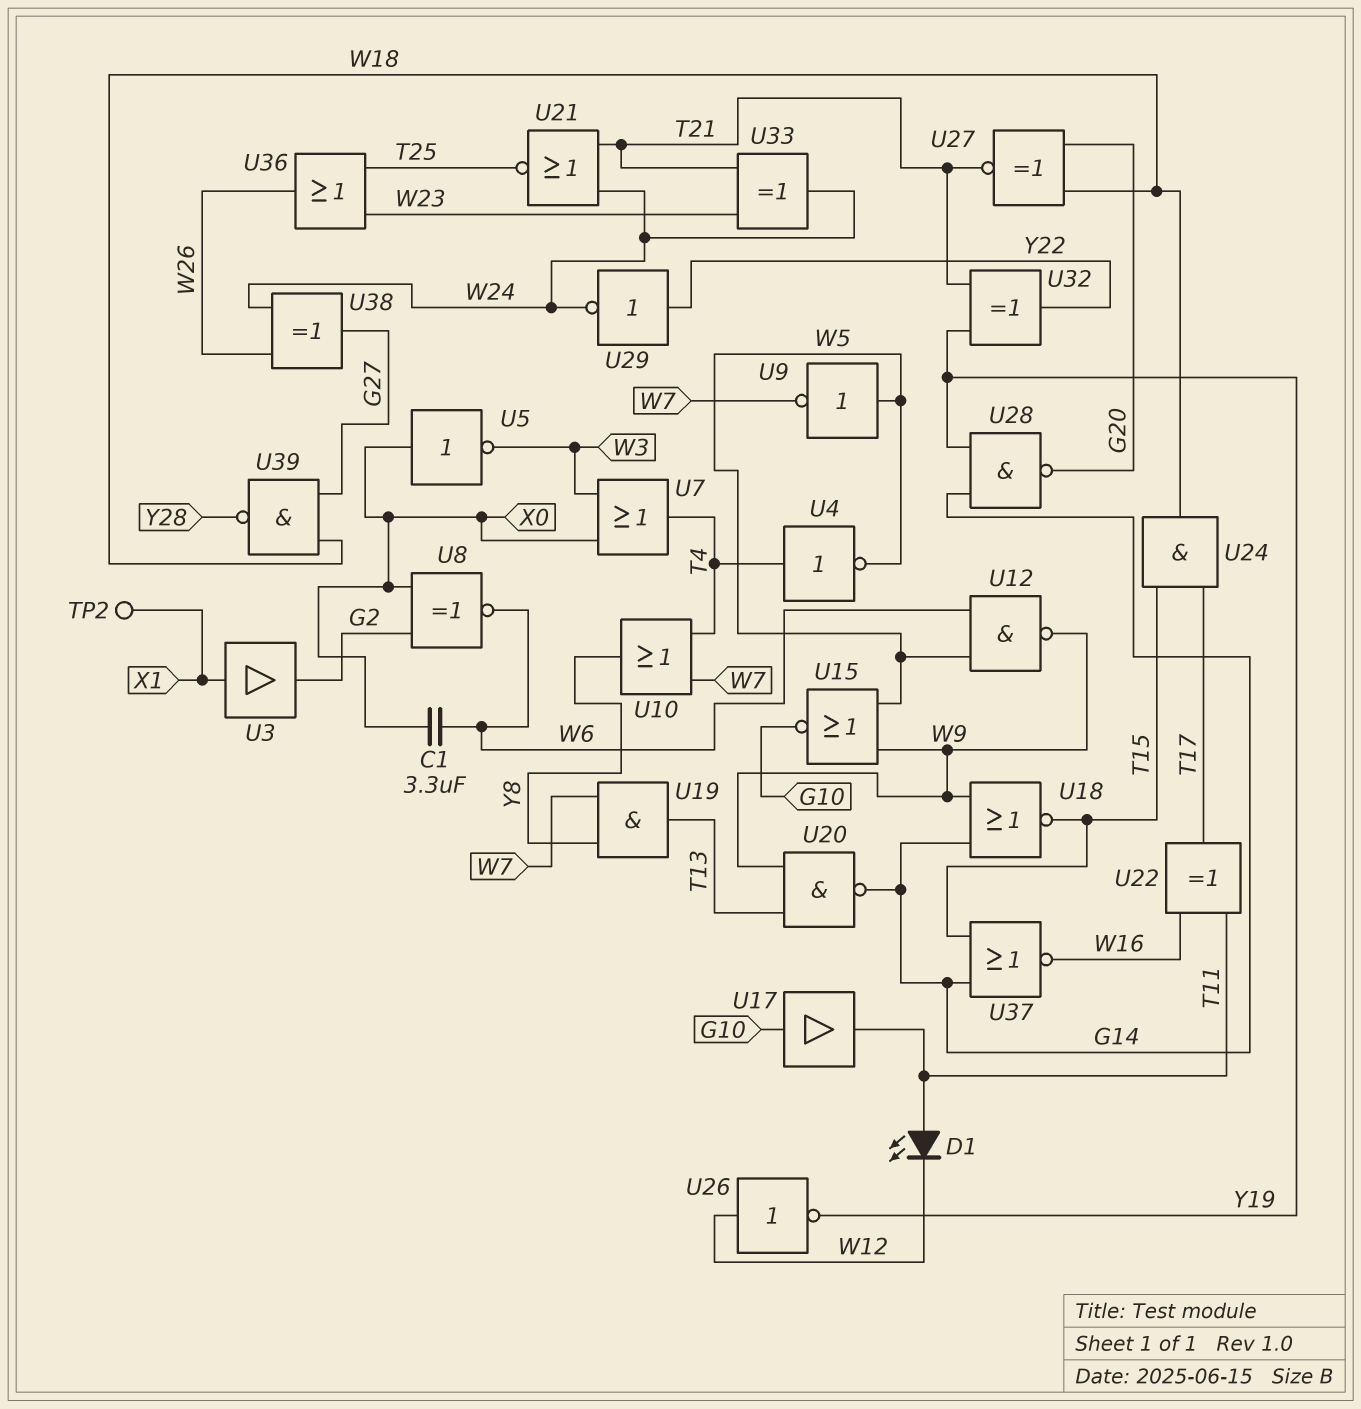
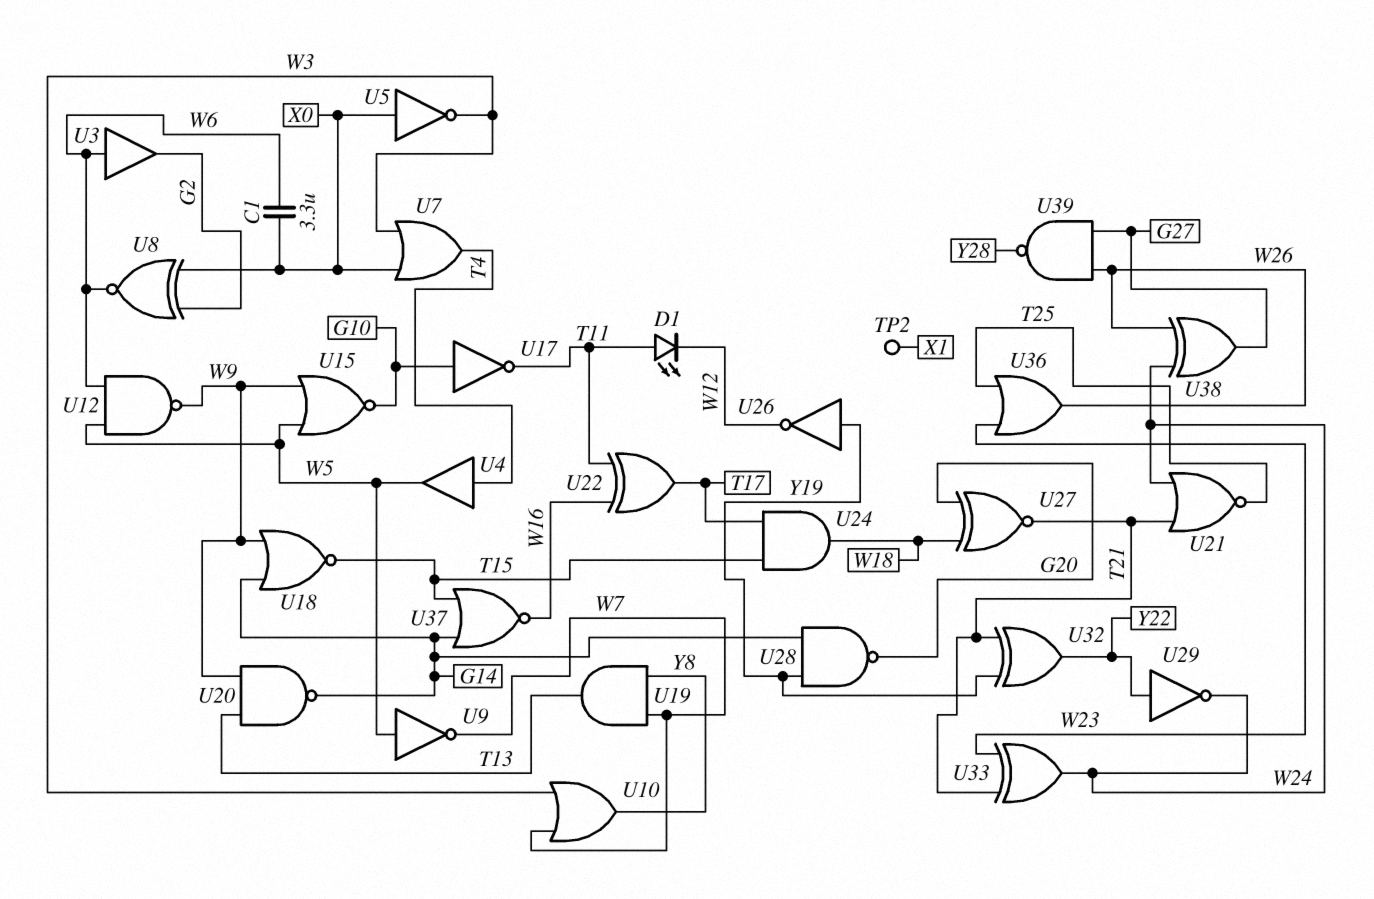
U3: buffer (in X1, out G2) -> buffer (in W6, out G2)
U4: NOT (in T4, out W5) -> buffer (in T4, out W5)
U10: OR (in T4, in W7, out Y8) -> OR (in W3, in W7, out Y8)
U17: buffer (in G10, out T11) -> NOT (in G10, out T11)
U26: NOT (in W12, out Y19) -> NOT (in Y19, out W12)
U39: NAND (in G27, in W18, out Y28) -> NAND (in G27, in W26, out Y28)

